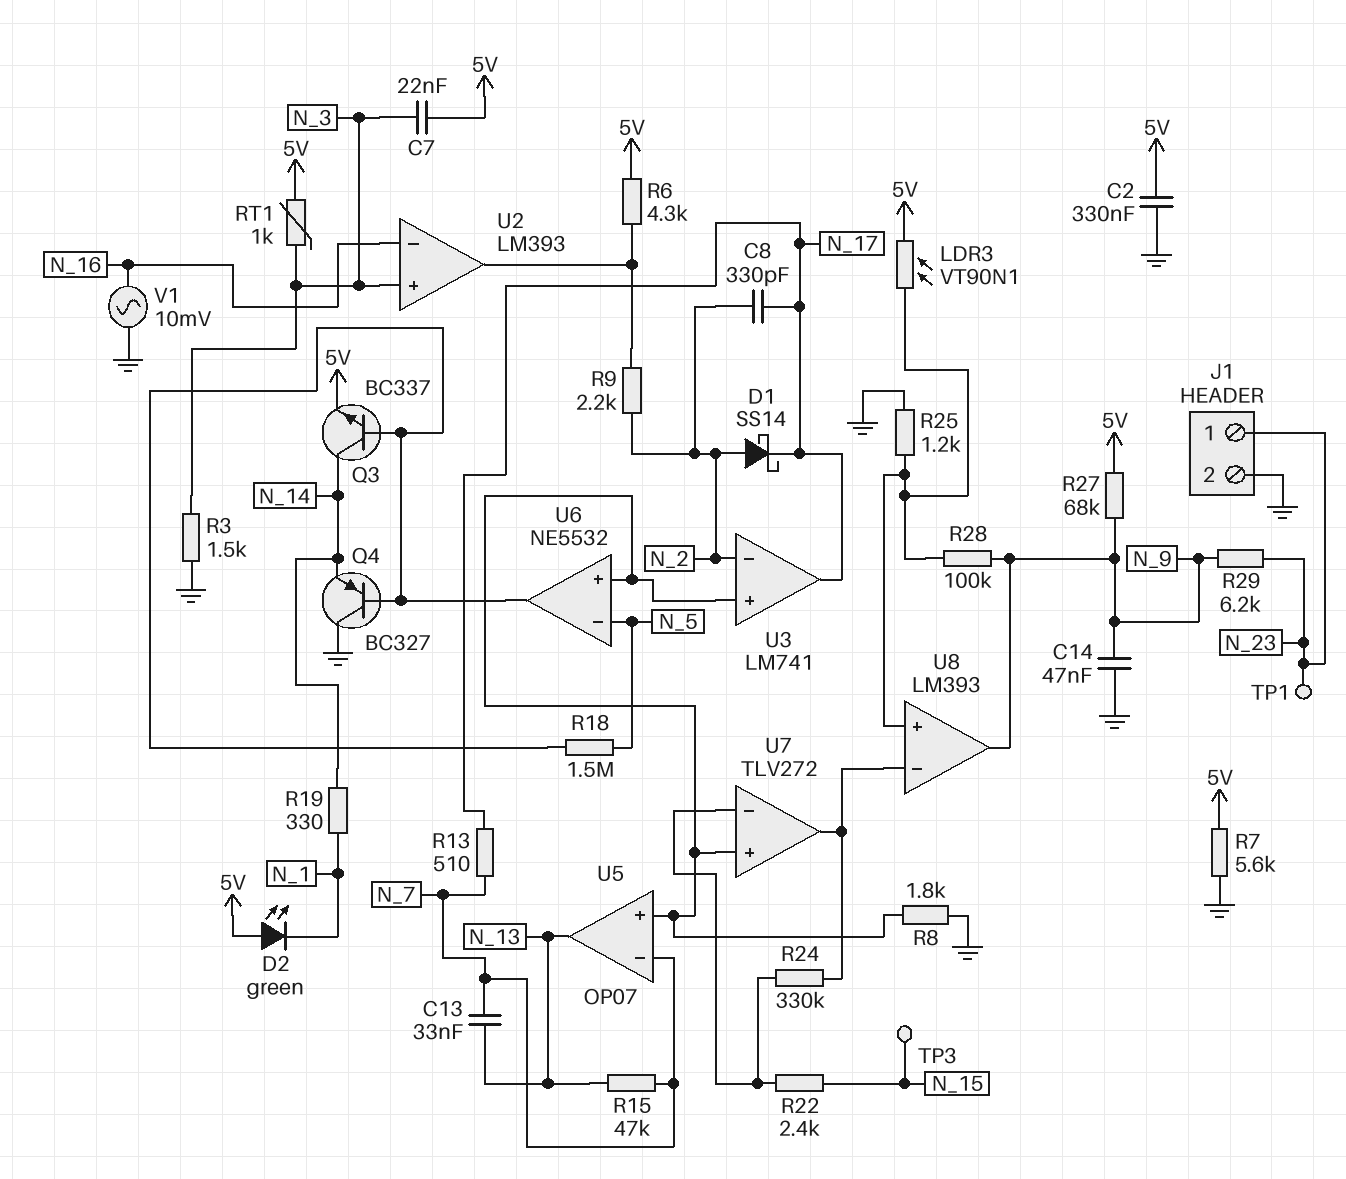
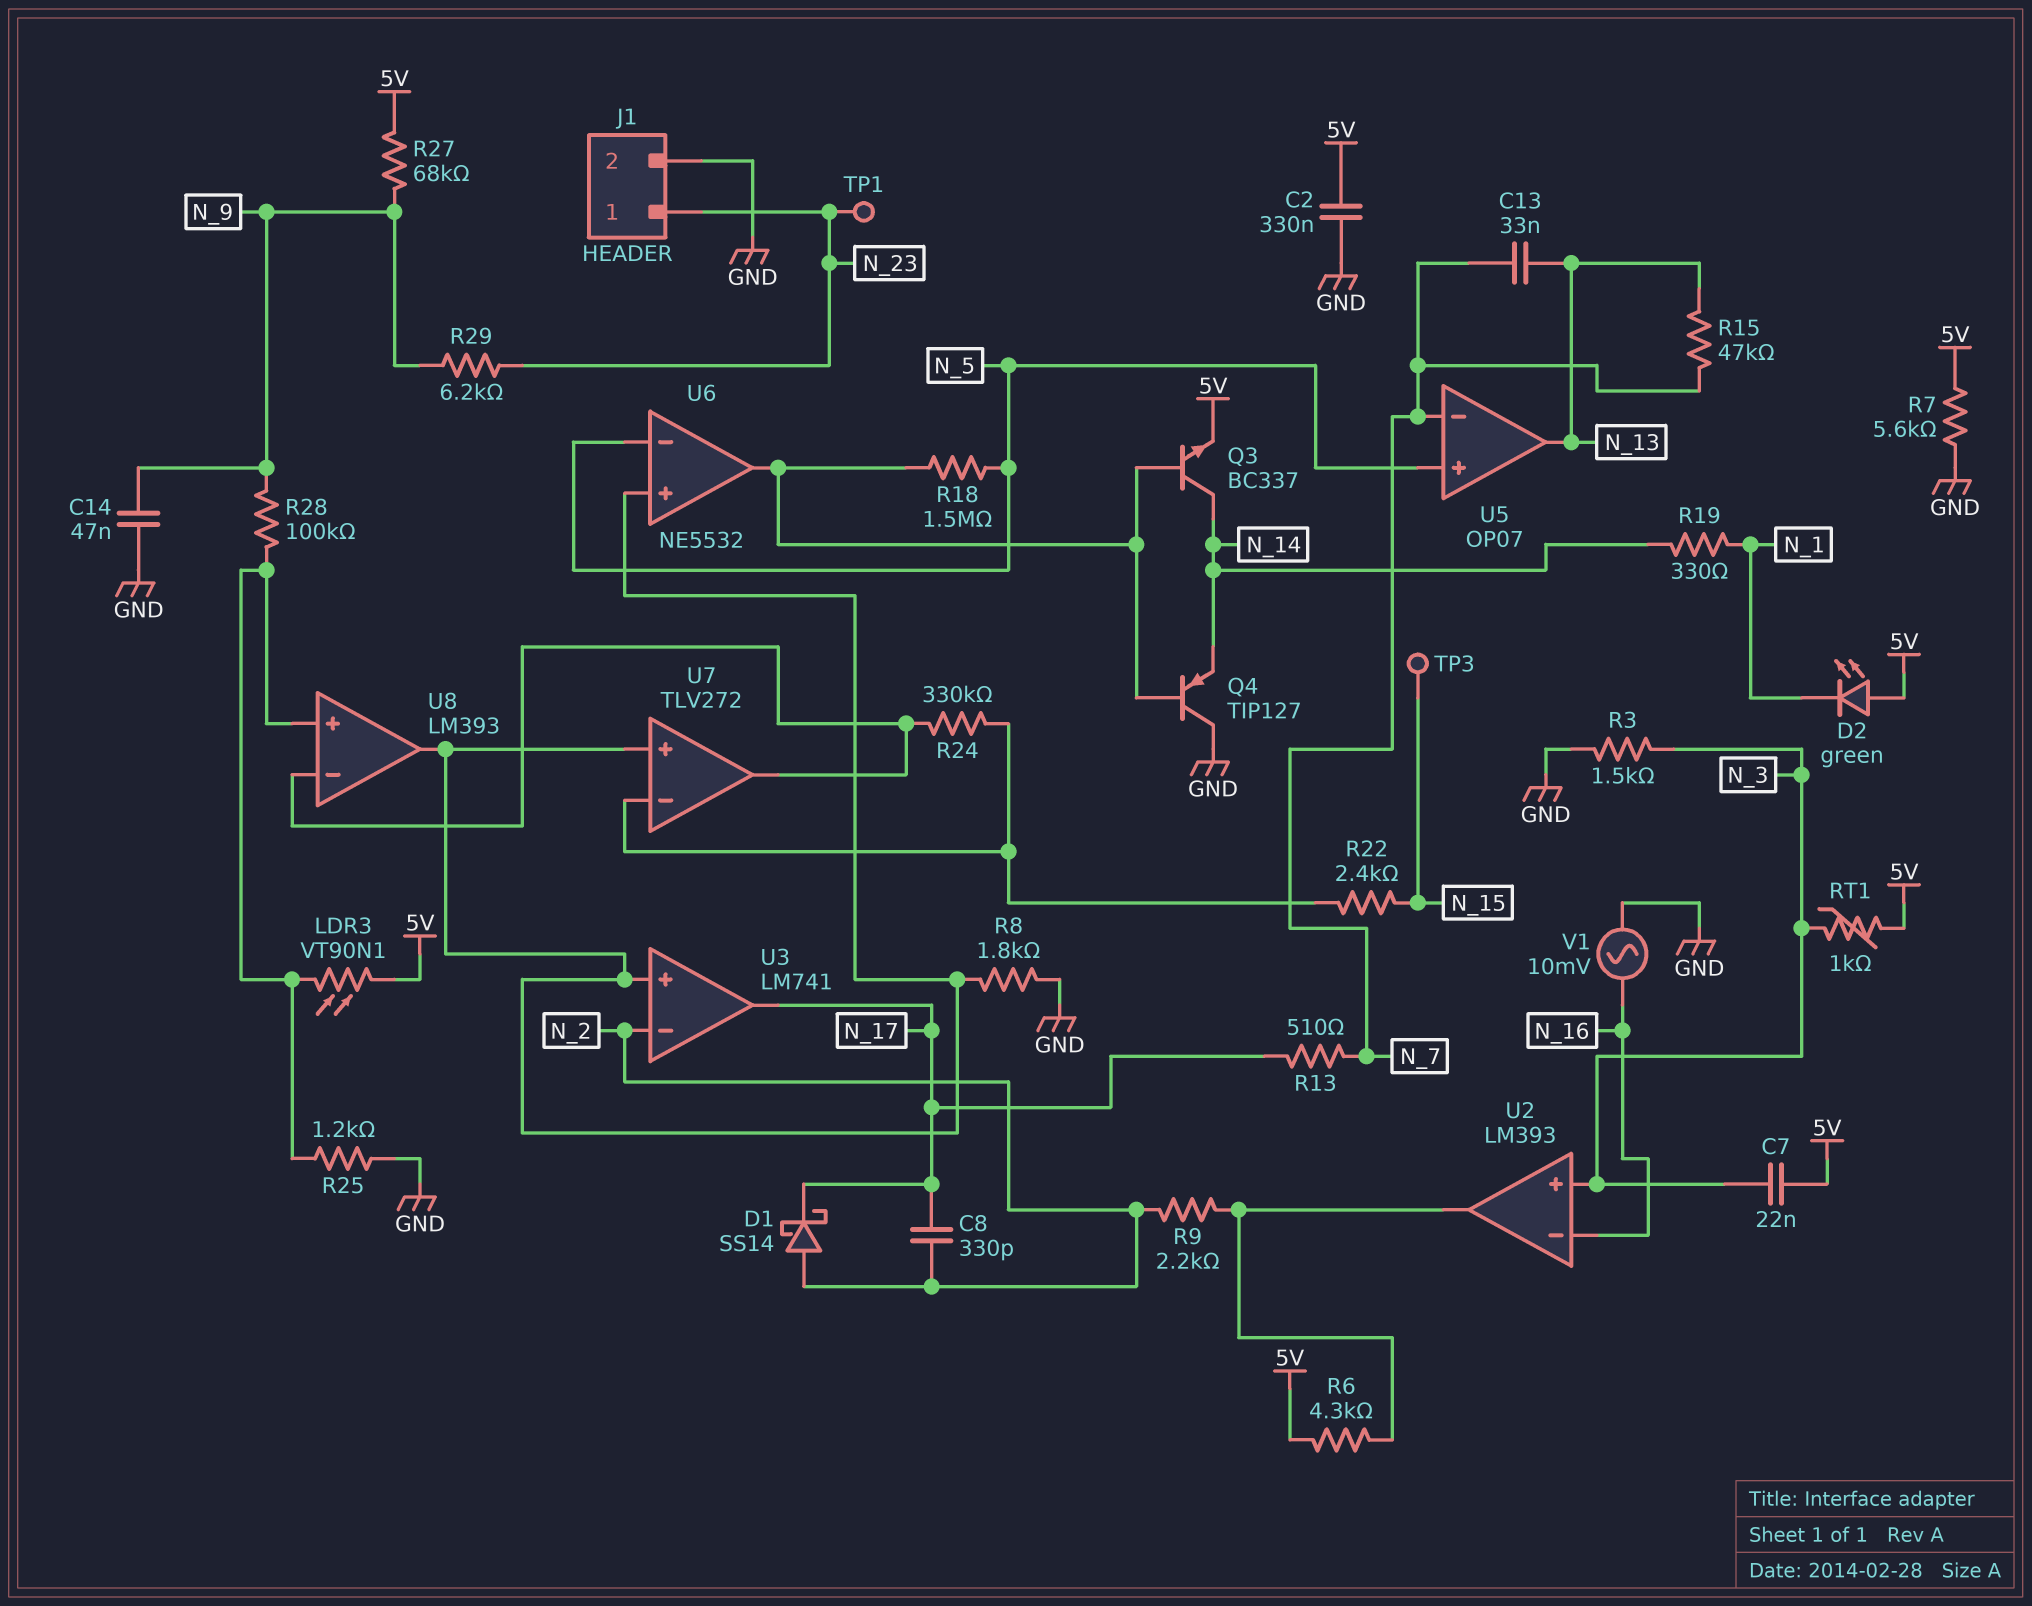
Q4: PNP BC327 (B U6/out, C GND, E N_14) -> PNP TIP127 (B U6/out, C GND, E N_14)
U5 pin in+: U3/in+ -> N_5
U8 pin out: N_9 -> U3/in+

